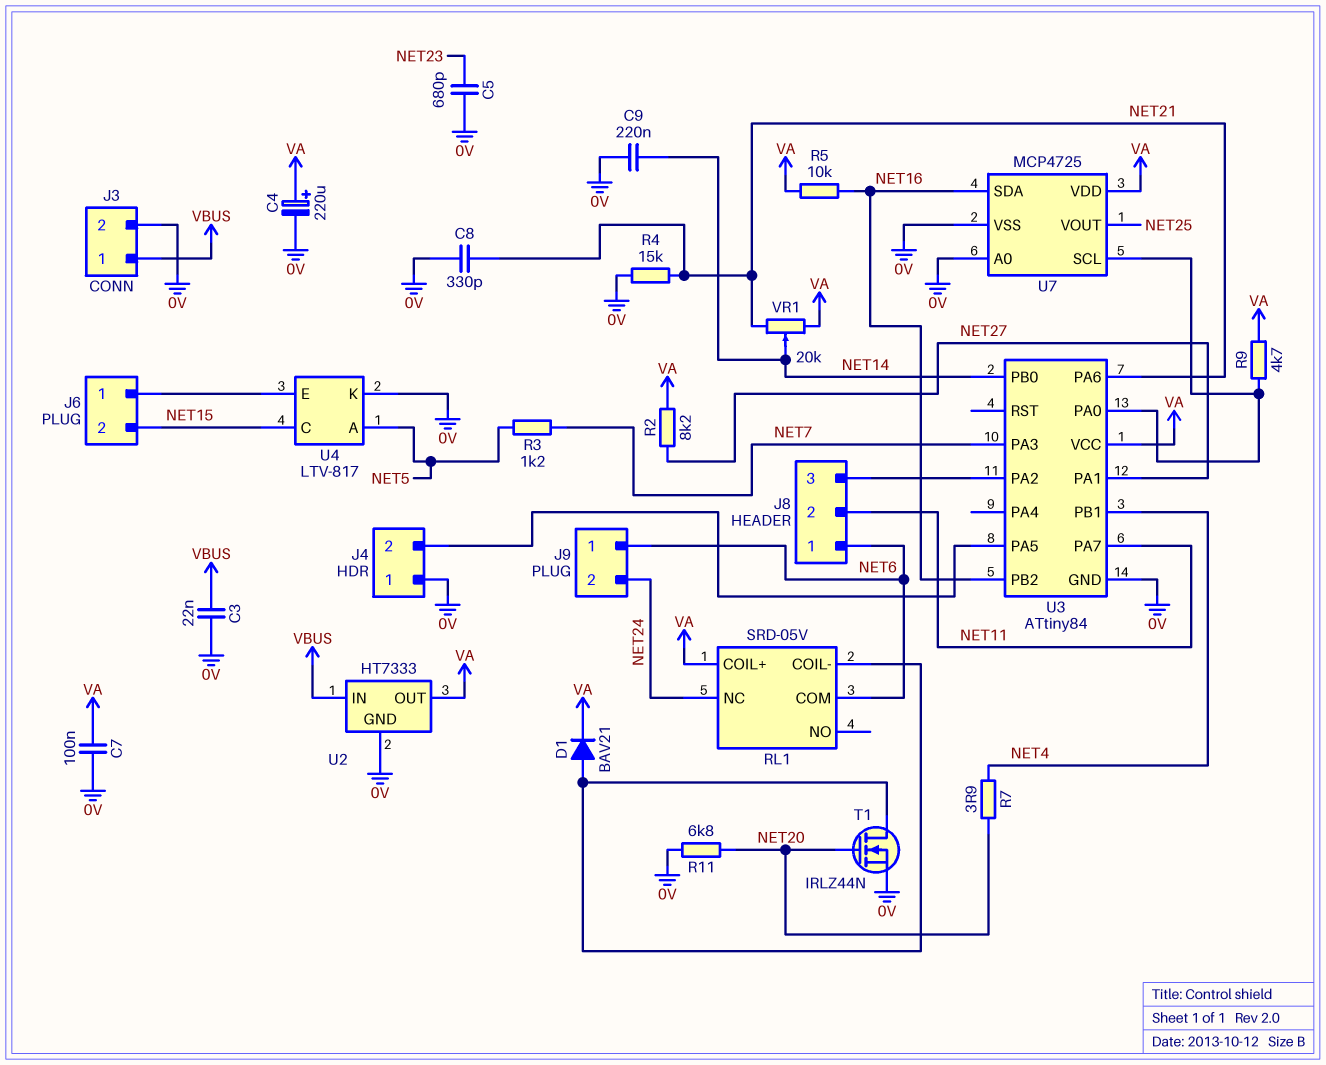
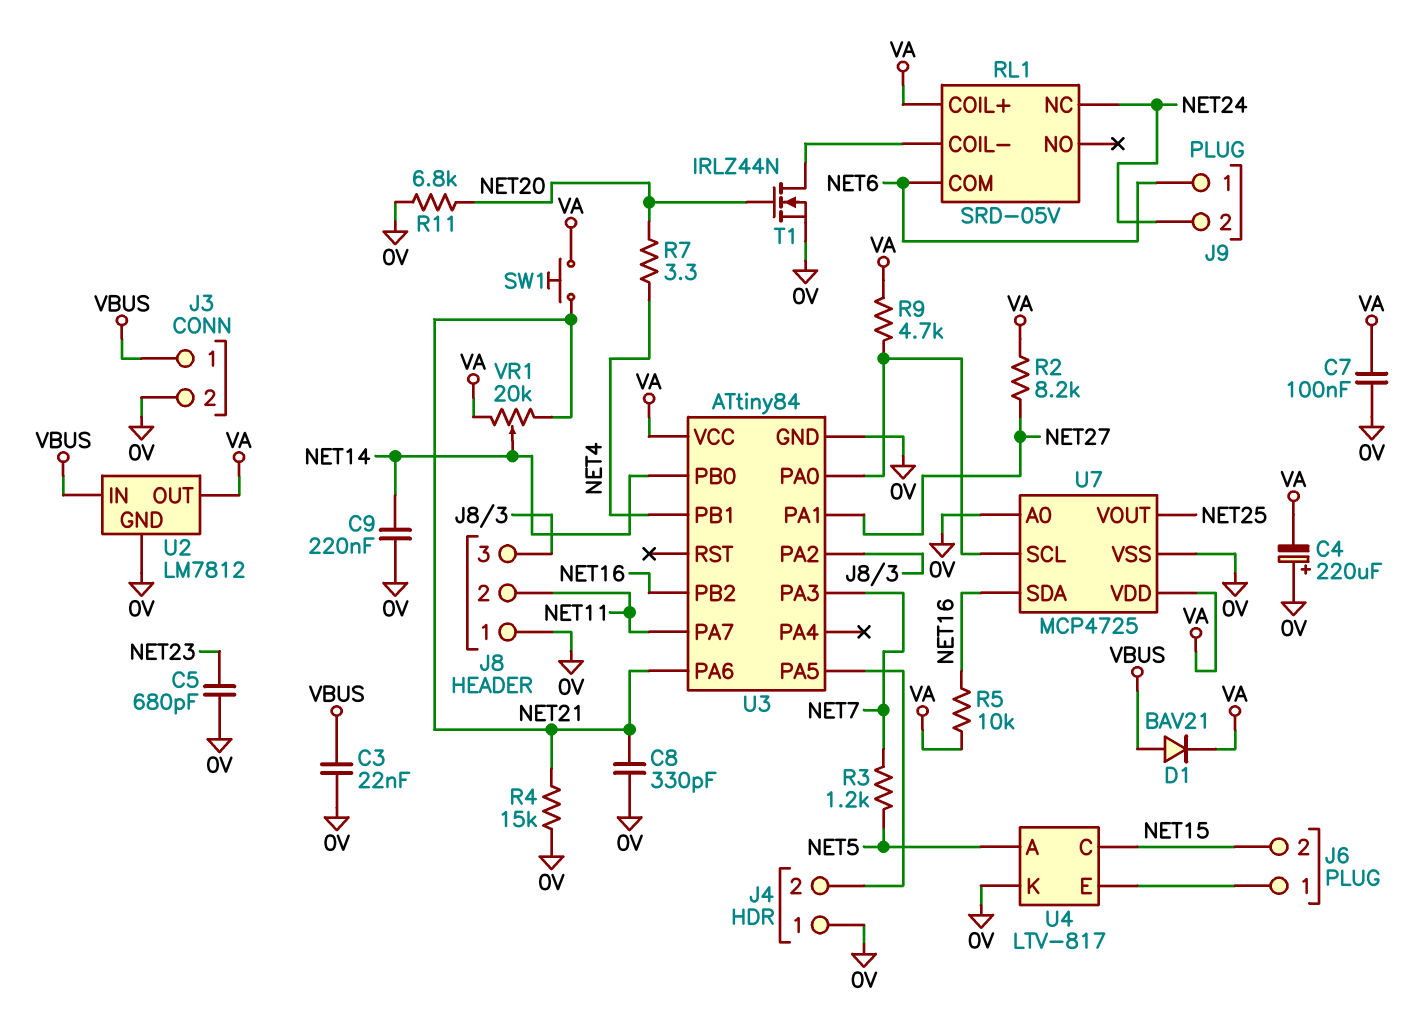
C4: 220uF (plus VA, minus 0V) -> 220uF (plus 0V, minus VA)
D1: diode BAV21 (A RL1/COIL-, K VA) -> diode BAV21 (A VBUS, K VA)
J8 pin 1: NET6 -> 0V
R7: 3.9 (NET4, NET20) -> 3.3 (NET4, NET20)
SW1: none -> button (NET21, VA)
U2: HT7333 -> LM7812

